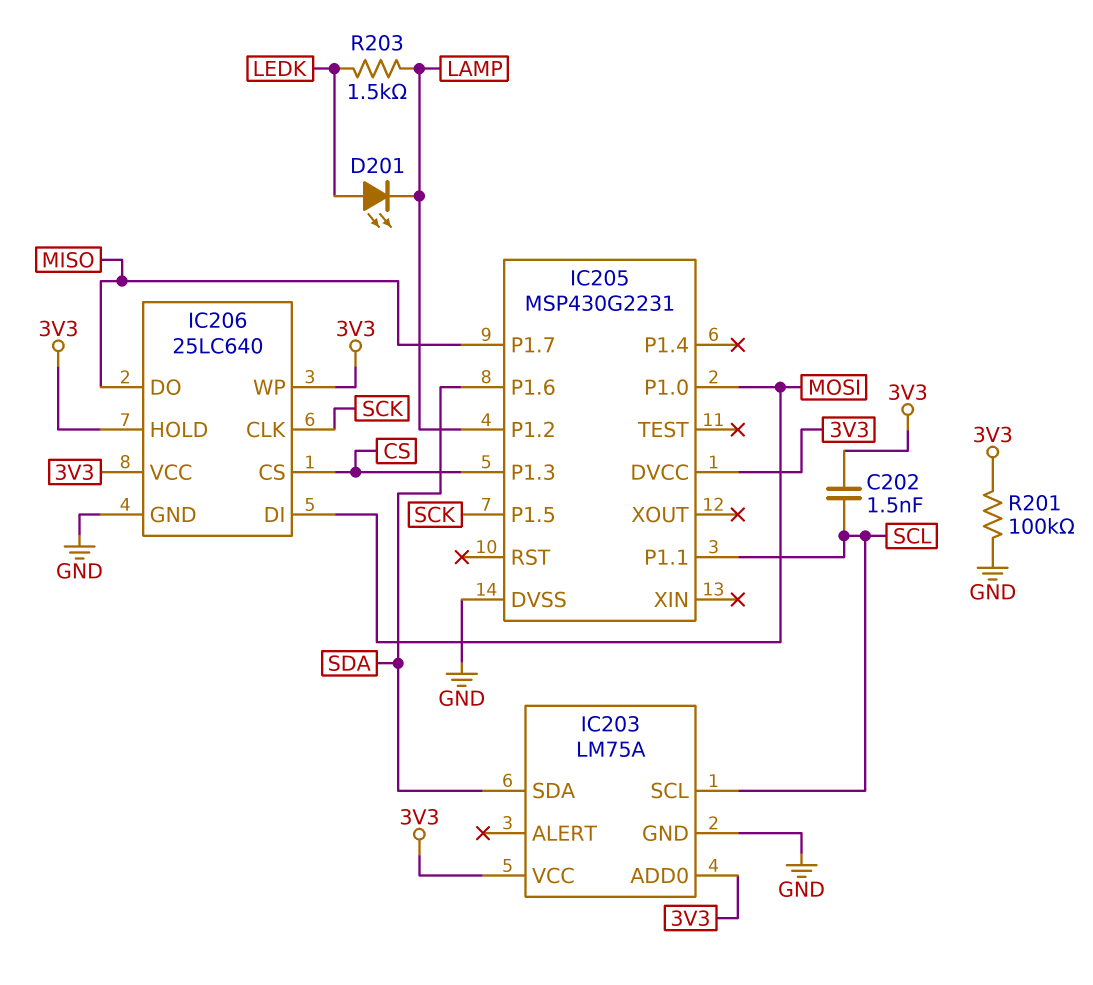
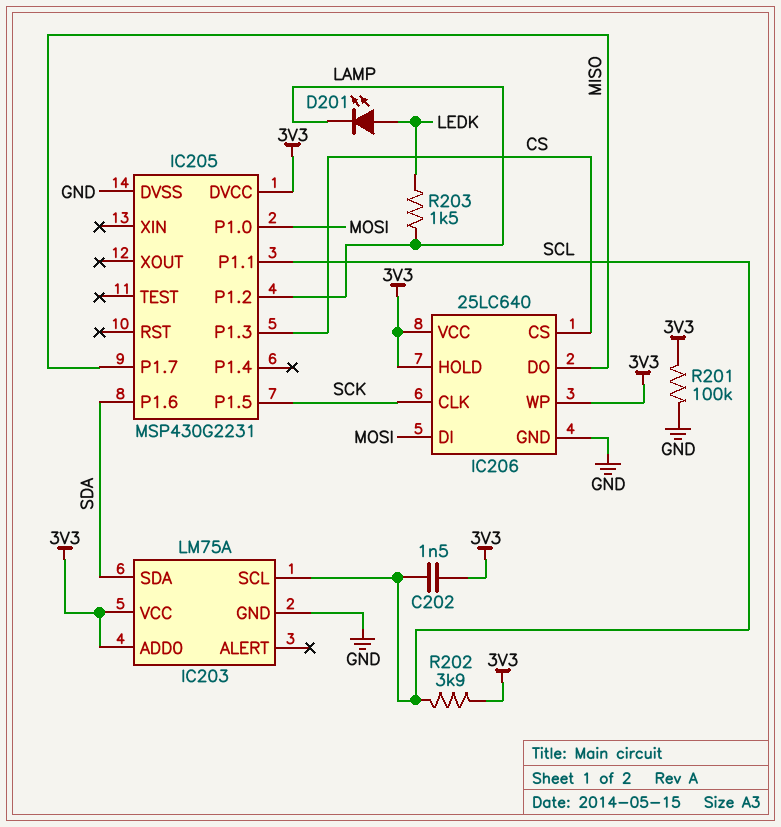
R202: none -> 3.9k (3V3, SCL)

